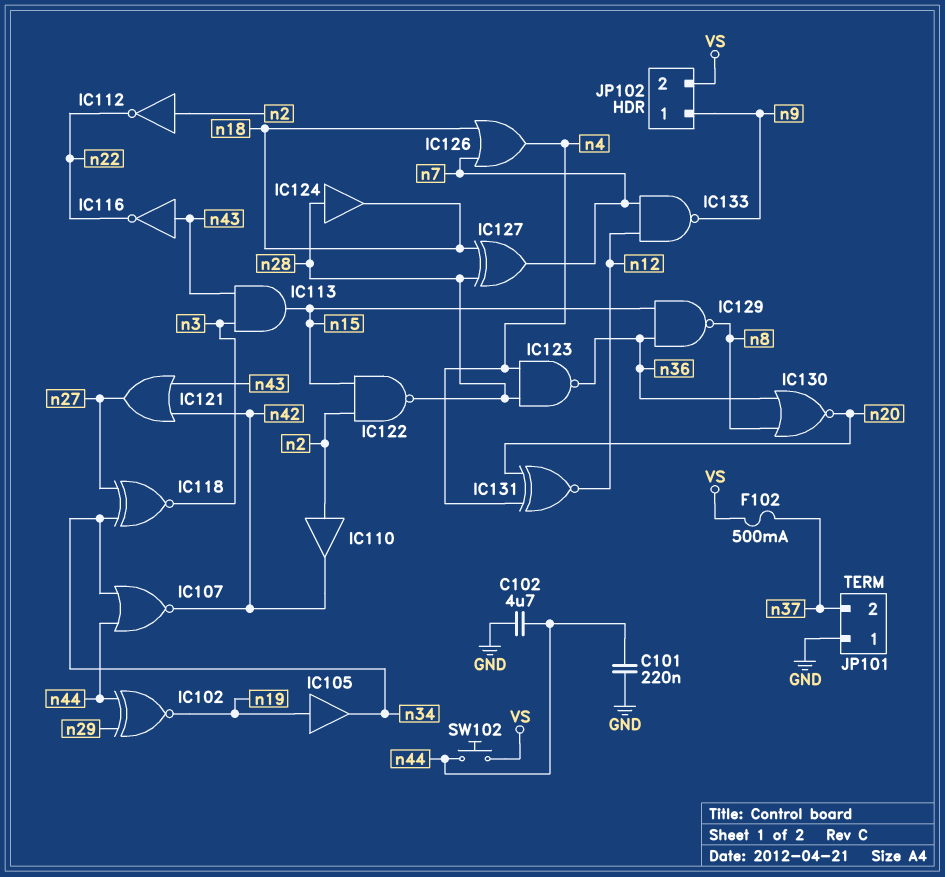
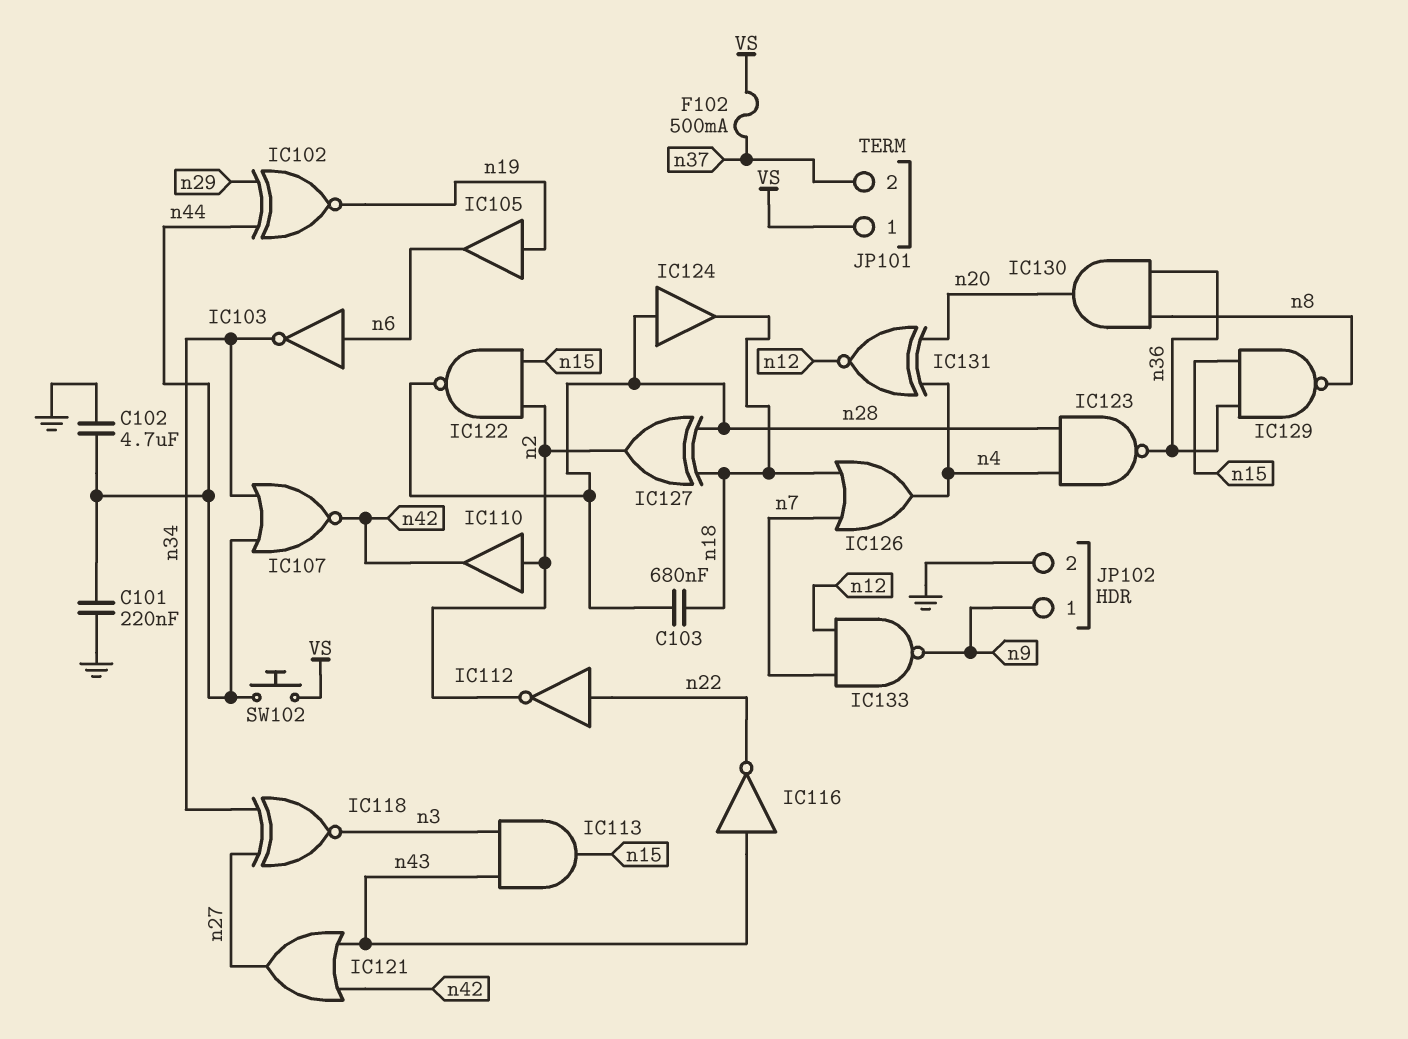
C103: none -> 680nF (n18, n28)
IC103: none -> NOT (in n6, out n34)
IC105: buffer (in n19, out n34) -> buffer (in n19, out n6)
IC112: NOT (in n2, out n22) -> NOT (in n22, out n2)
IC127: XOR (in n18, in n28, out n7) -> XOR (in n18, in n28, out n2)
IC130: NOR (in n8, in n36, out n20) -> AND (in n8, in n36, out n20)
JP101 pin 1: GND -> VS
JP102 pin 2: VS -> GND

